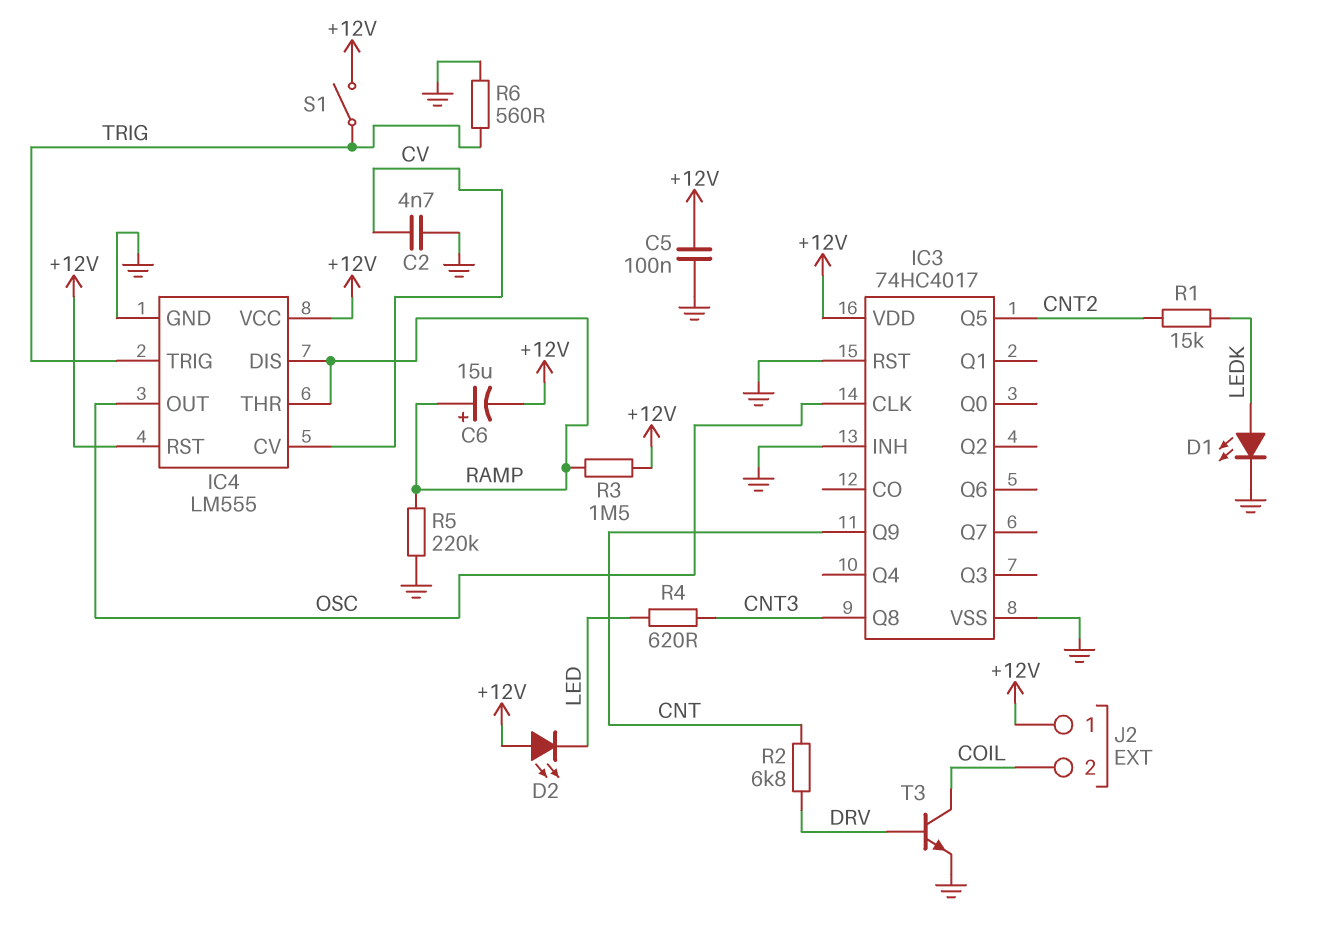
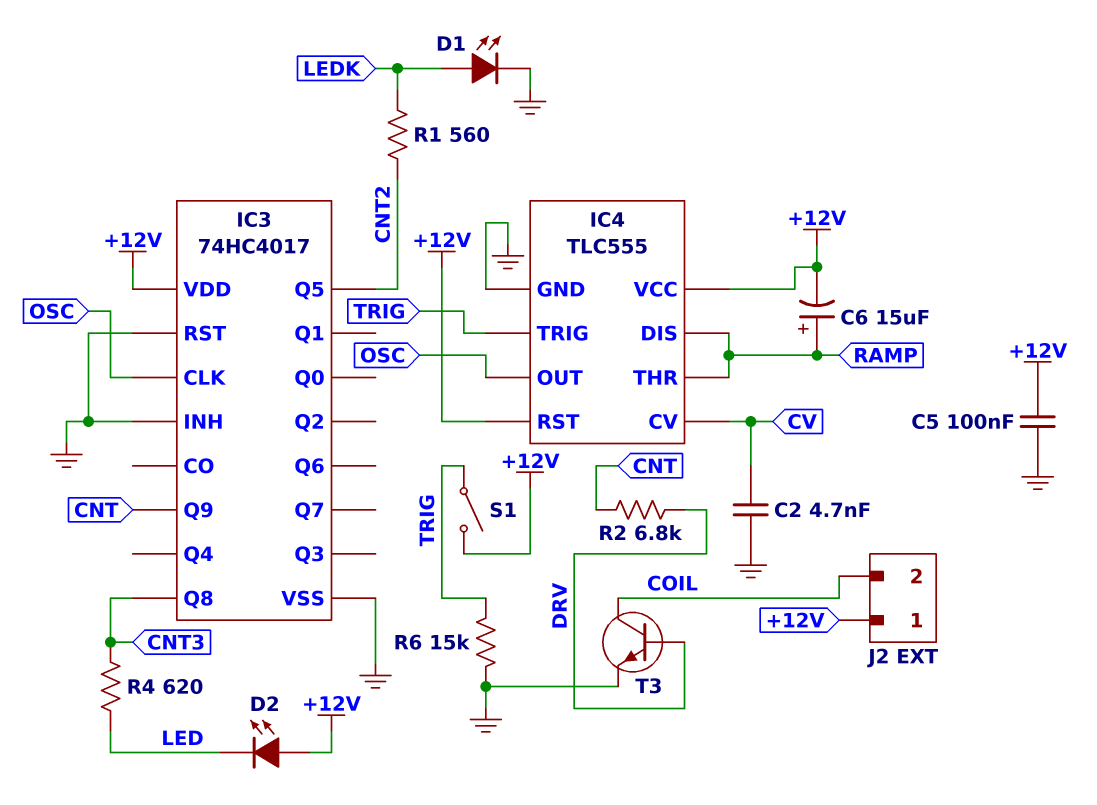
IC4: LM555 -> TLC555
R1: 15k (CNT2, LEDK) -> 560 (CNT2, LEDK)
R3: 1.5M (+12V, RAMP) -> none
R5: 220k (GND, RAMP) -> none
R6: 560 (GND, TRIG) -> 15k (GND, TRIG)

